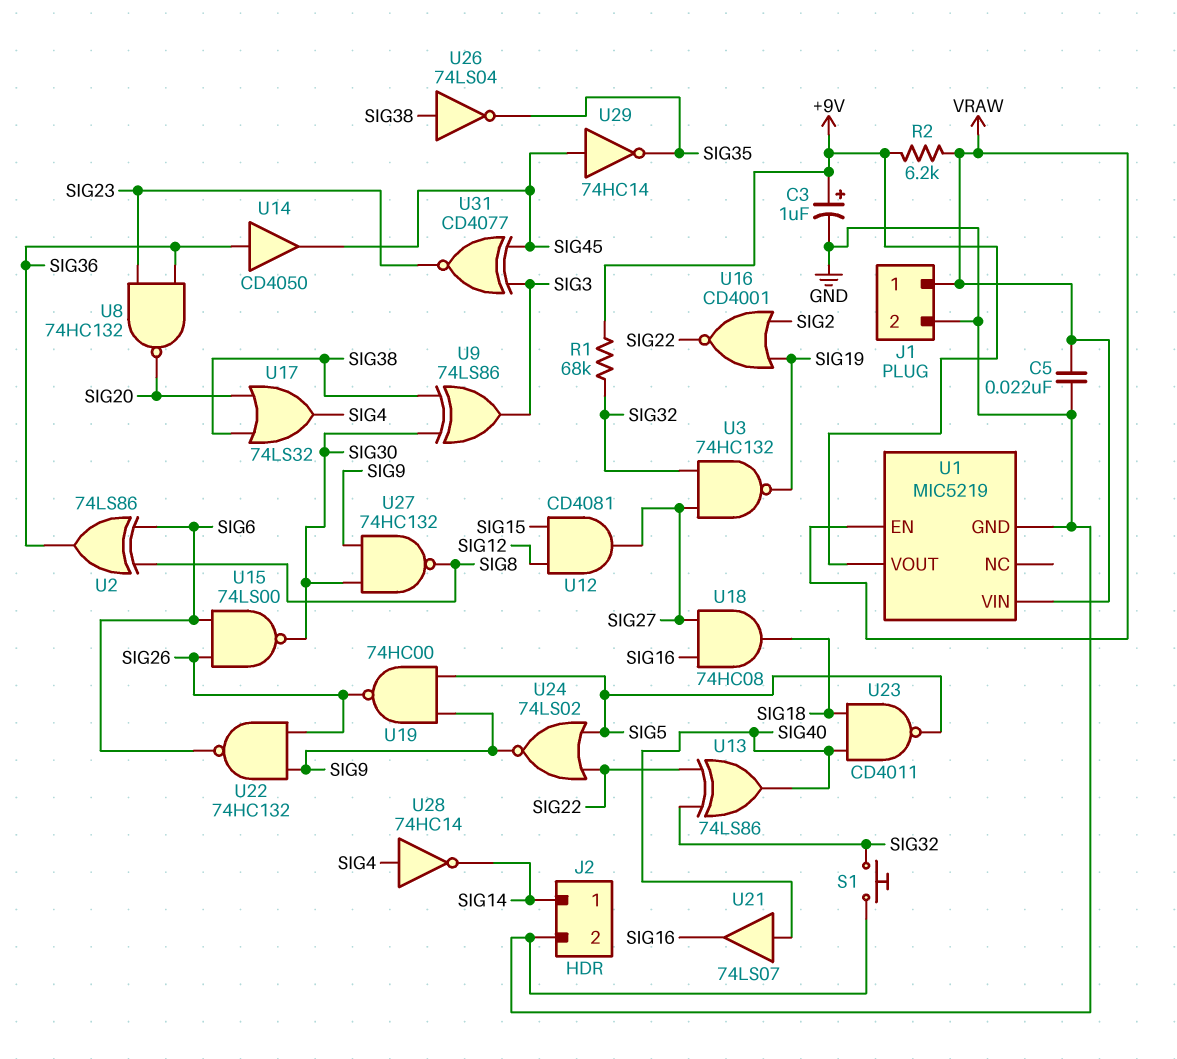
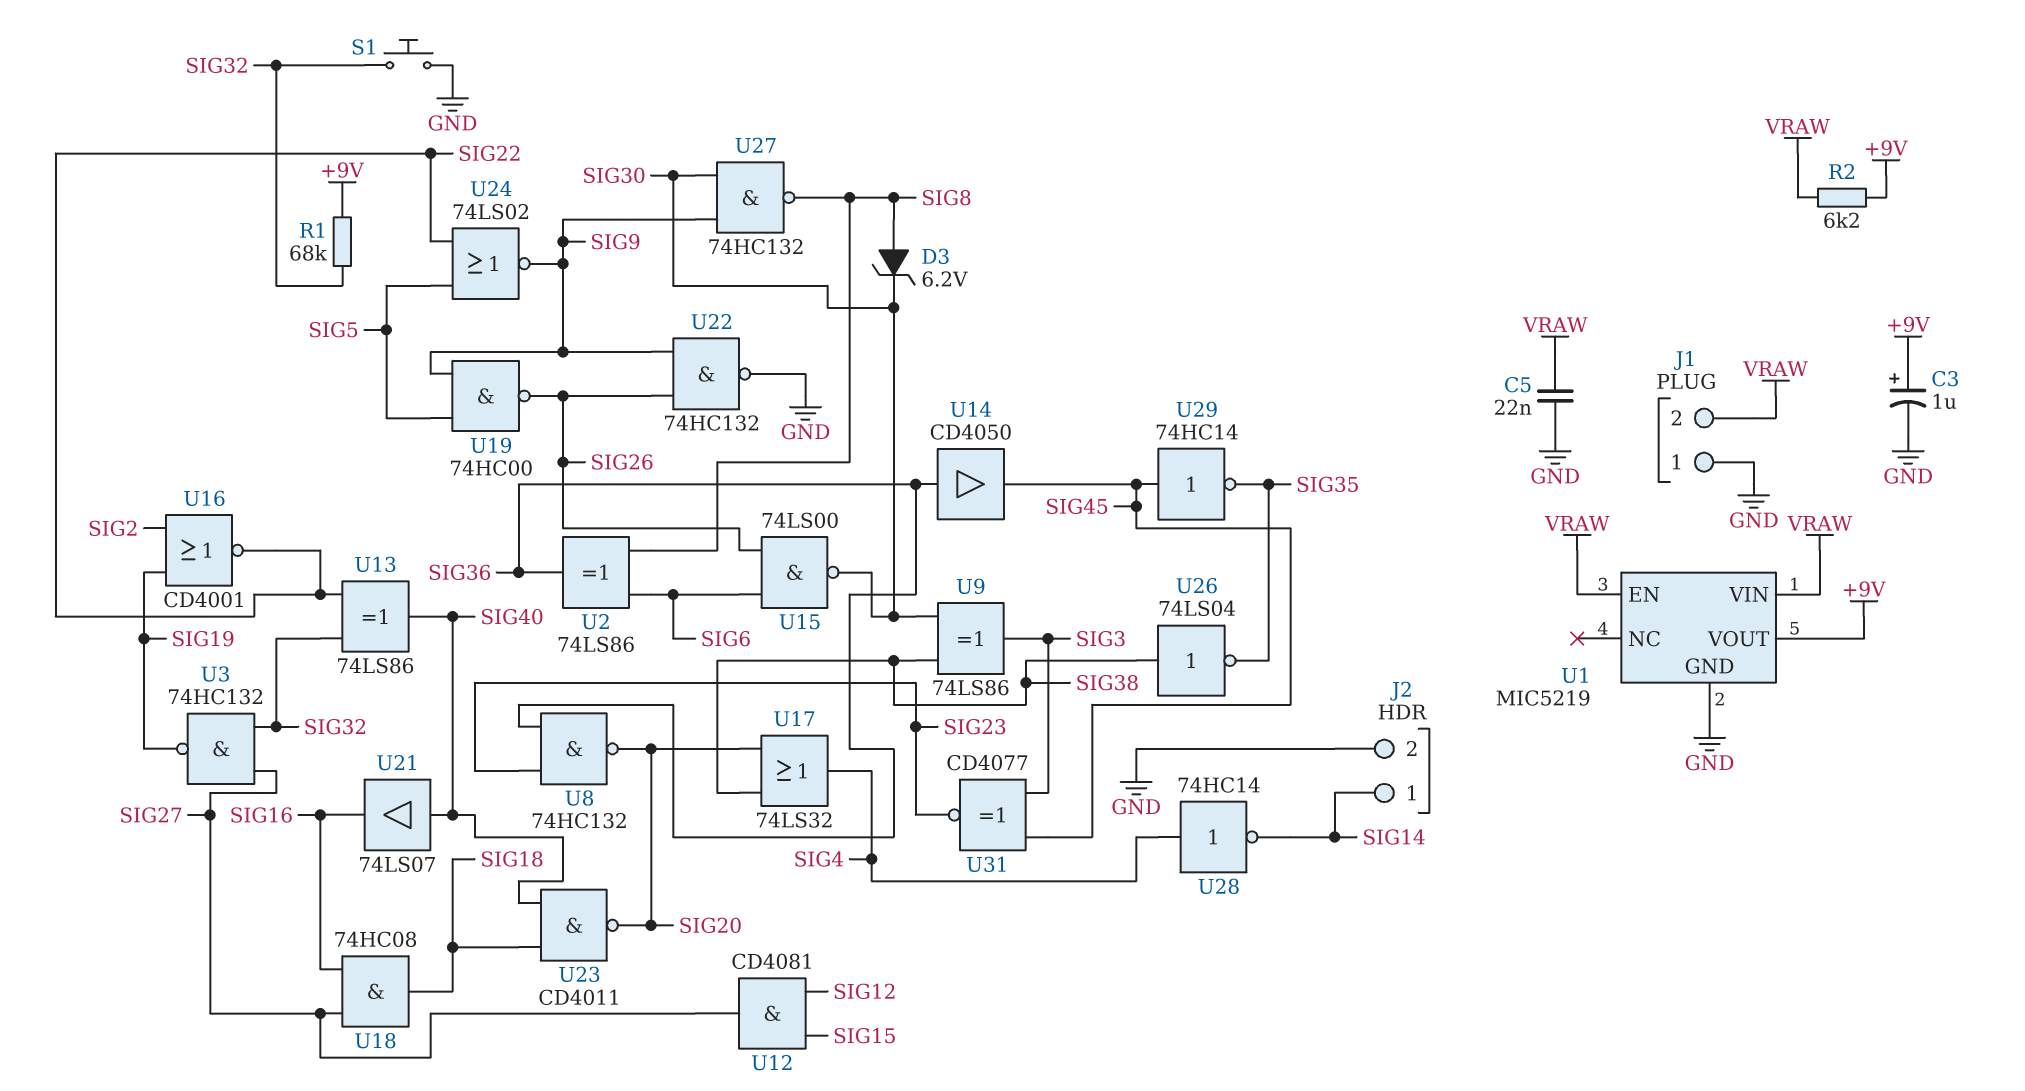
D3: none -> zener 6.2V (A SIG8, K SIG30)
J1 pin 1: VRAW -> GND
J1 pin 2: GND -> VRAW
U22: NAND 74HC132 (in SIG9, in SIG26, out SIG6) -> NAND 74HC132 (in SIG9, in SIG26, out GND)
U23: NAND CD4011 (in SIG18, in SIG40, out SIG5) -> NAND CD4011 (in SIG18, in SIG40, out SIG20)

